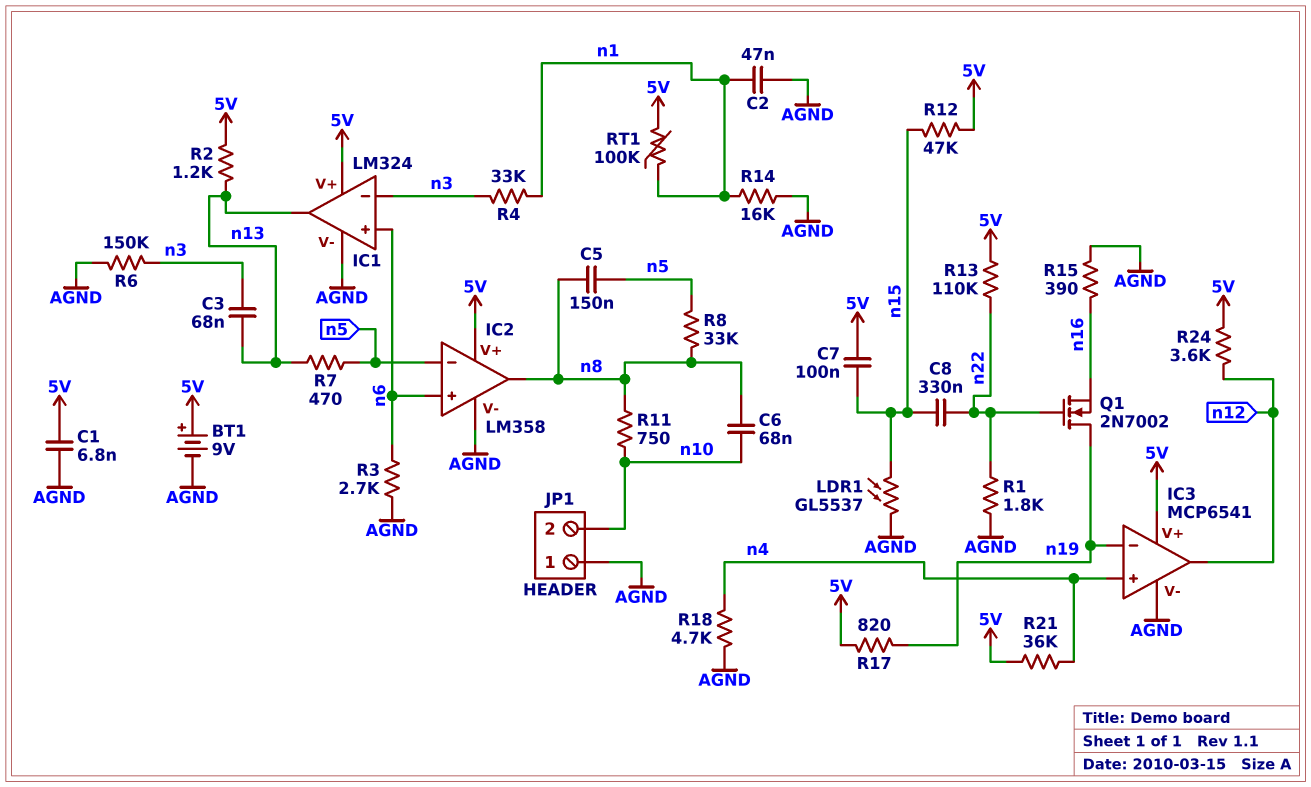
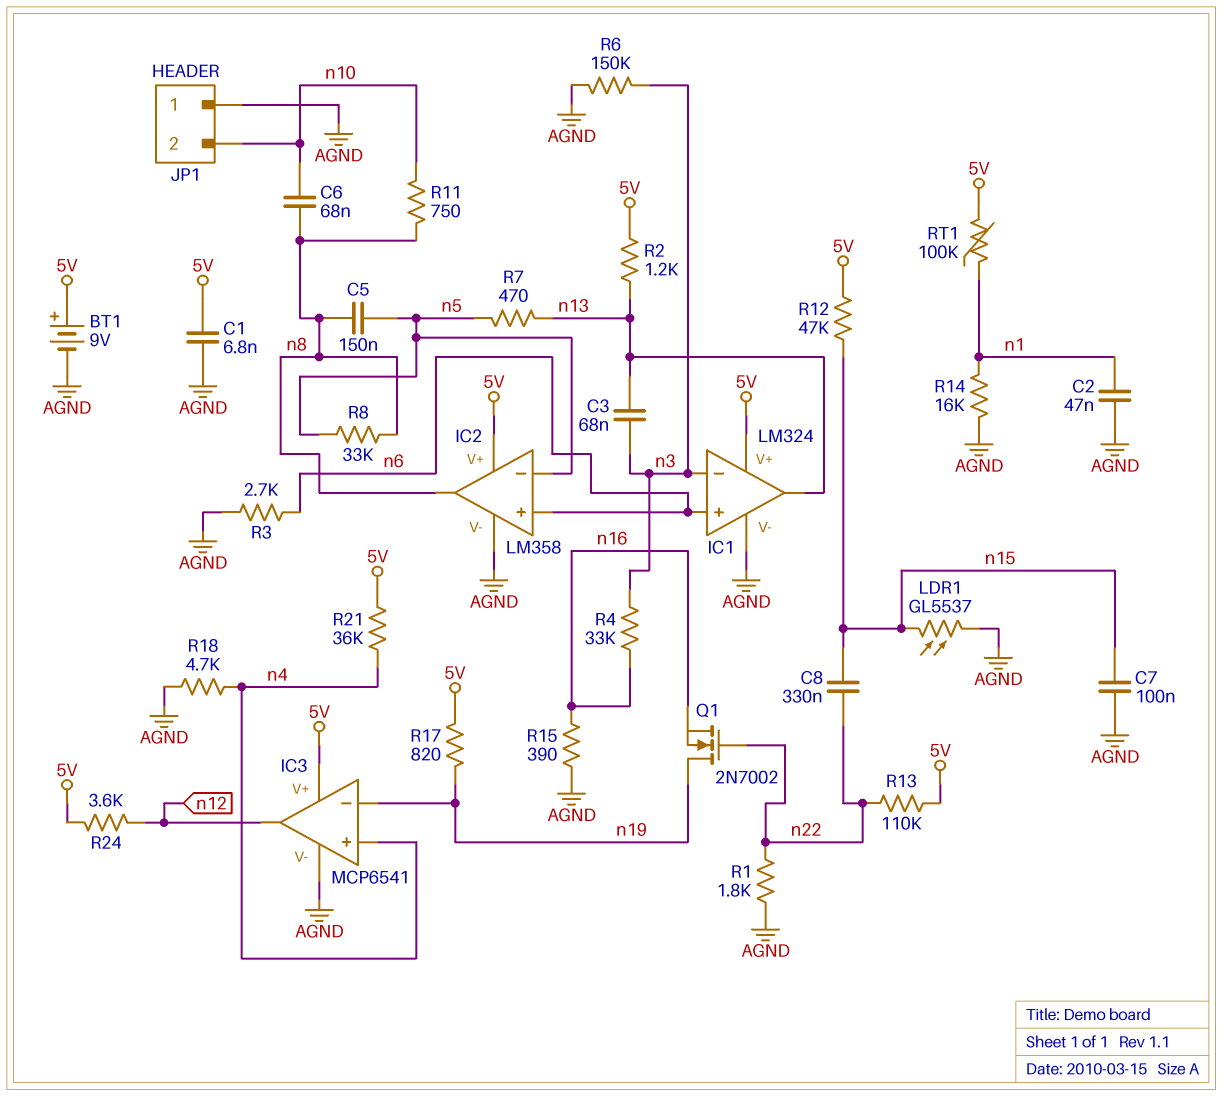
C7: 100nF (5V, n15) -> 100nF (AGND, n15)
R4: 33k (n1, n3) -> 33k (n3, n16)

